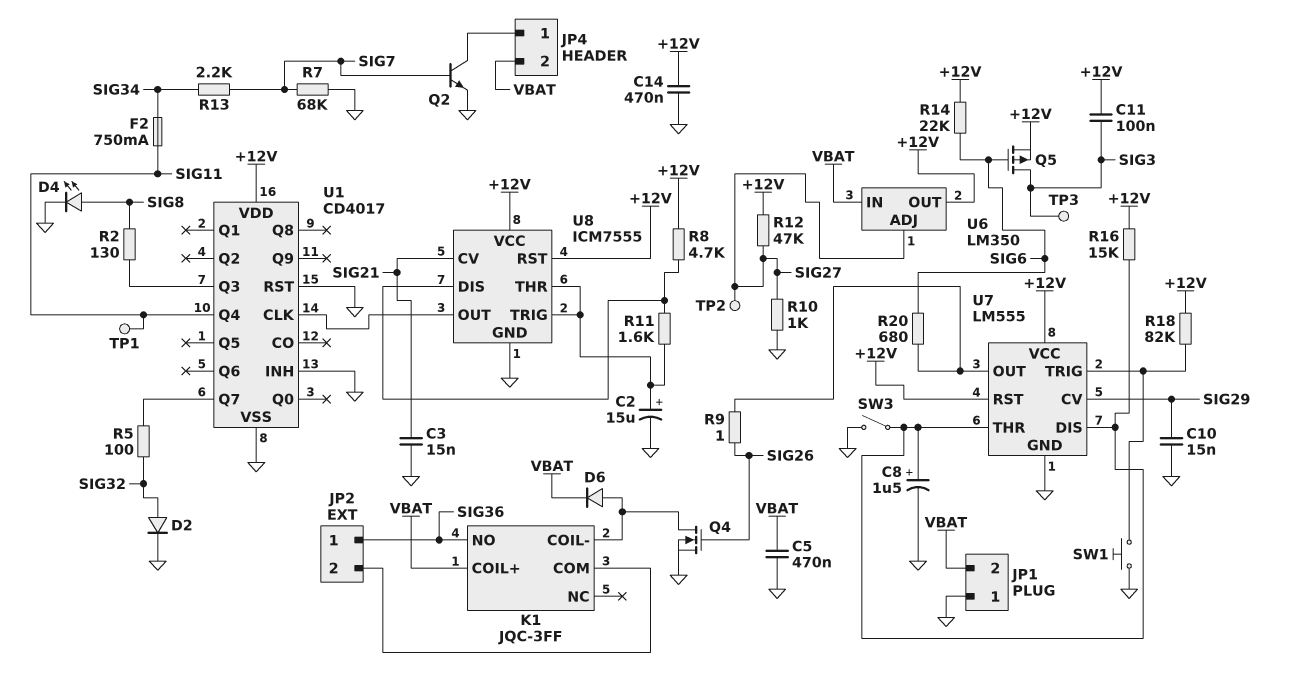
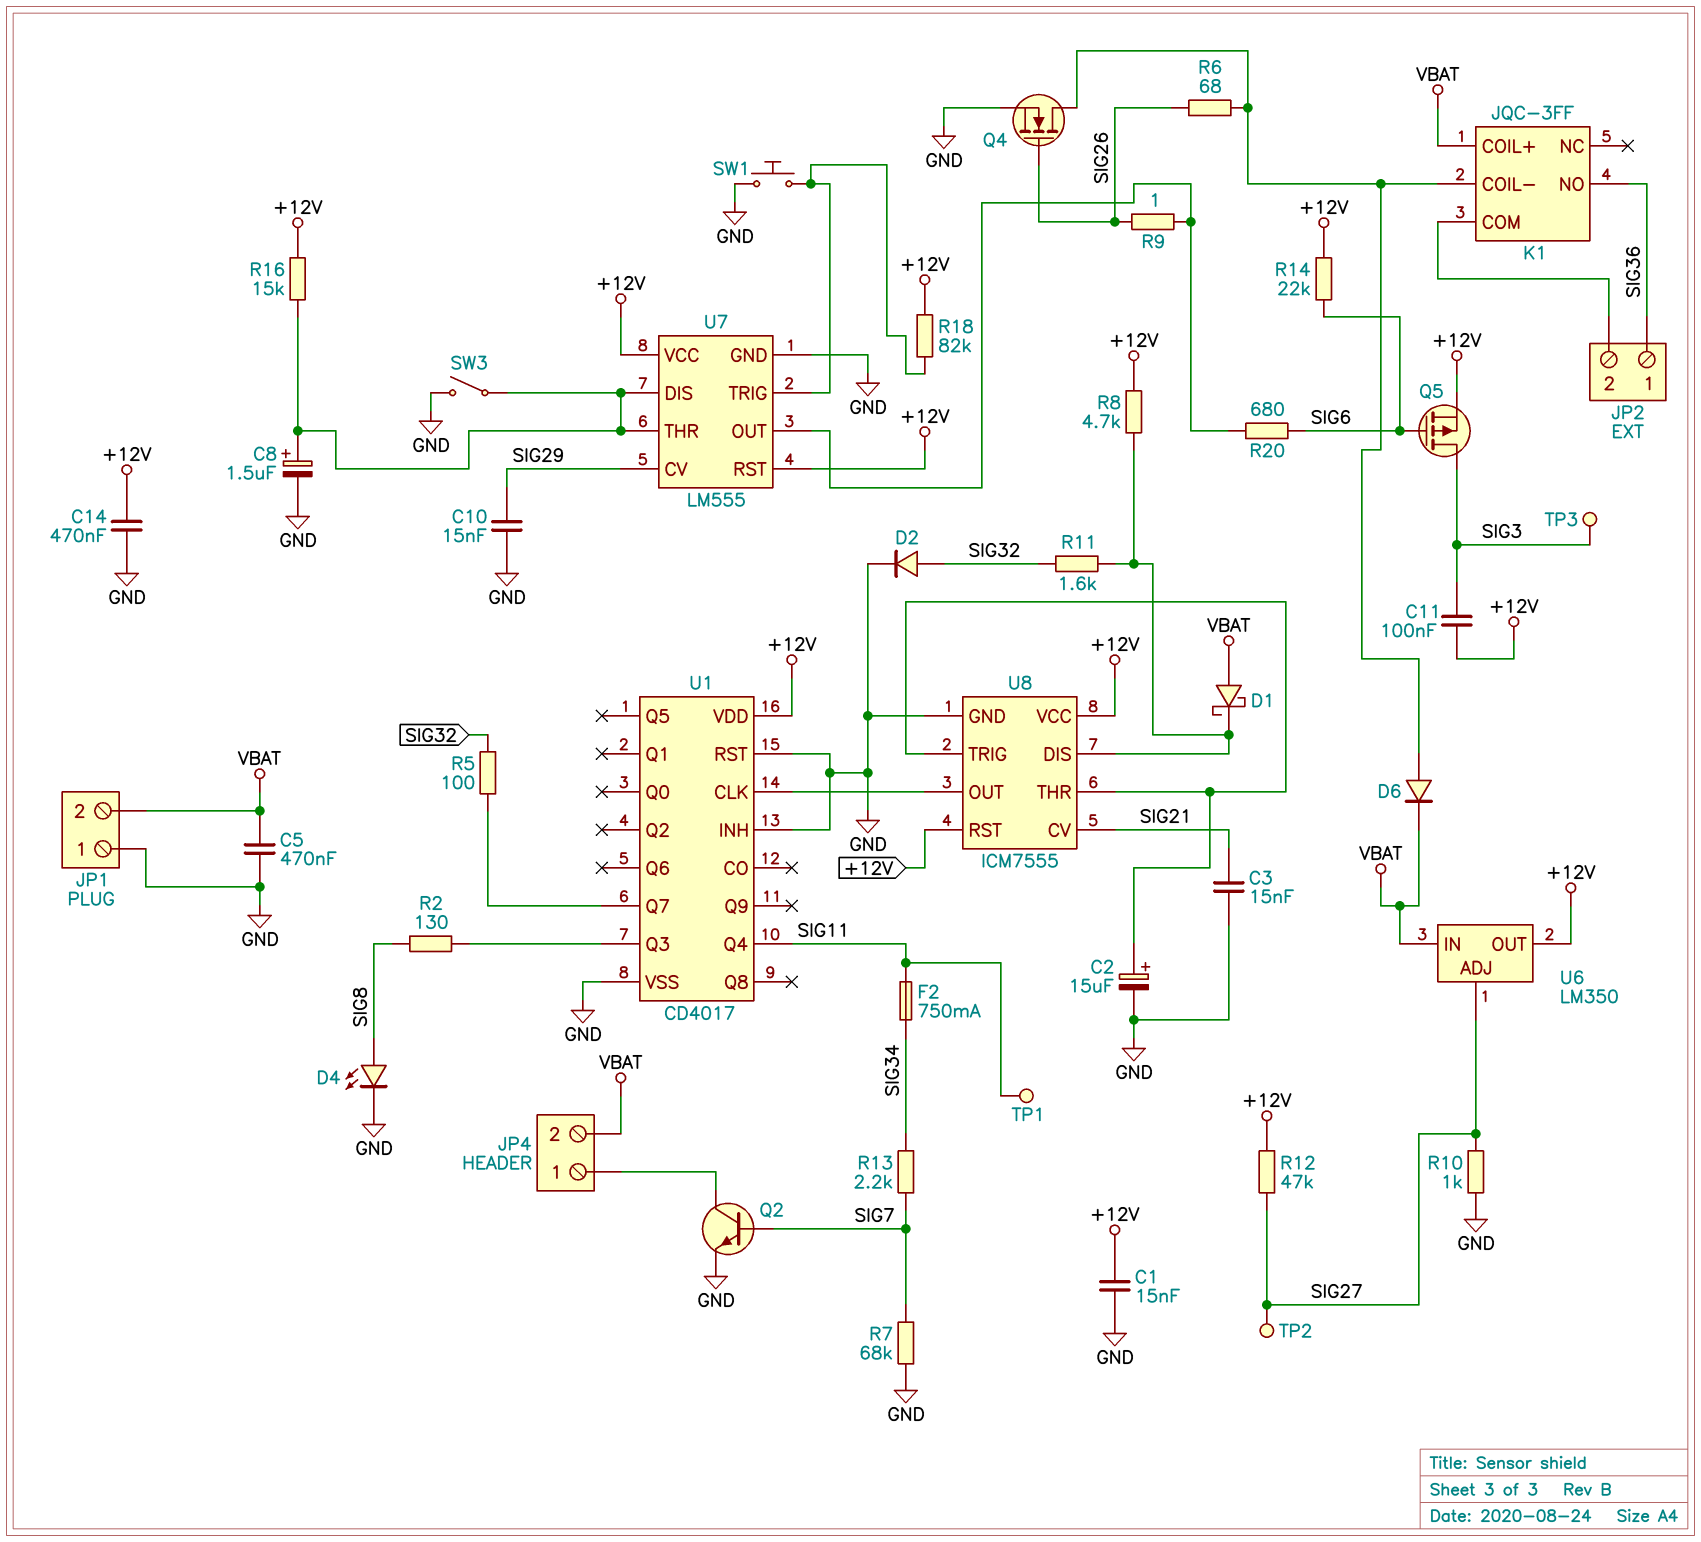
C1: none -> 15nF (+12V, GND)
D1: none -> schottky (A VBAT, K U8/DIS)
R6: none -> 68 (K1/COIL-, SIG26)
R11: 1.6k (U8/DIS, U8/THR) -> 1.6k (SIG32, U8/DIS)

